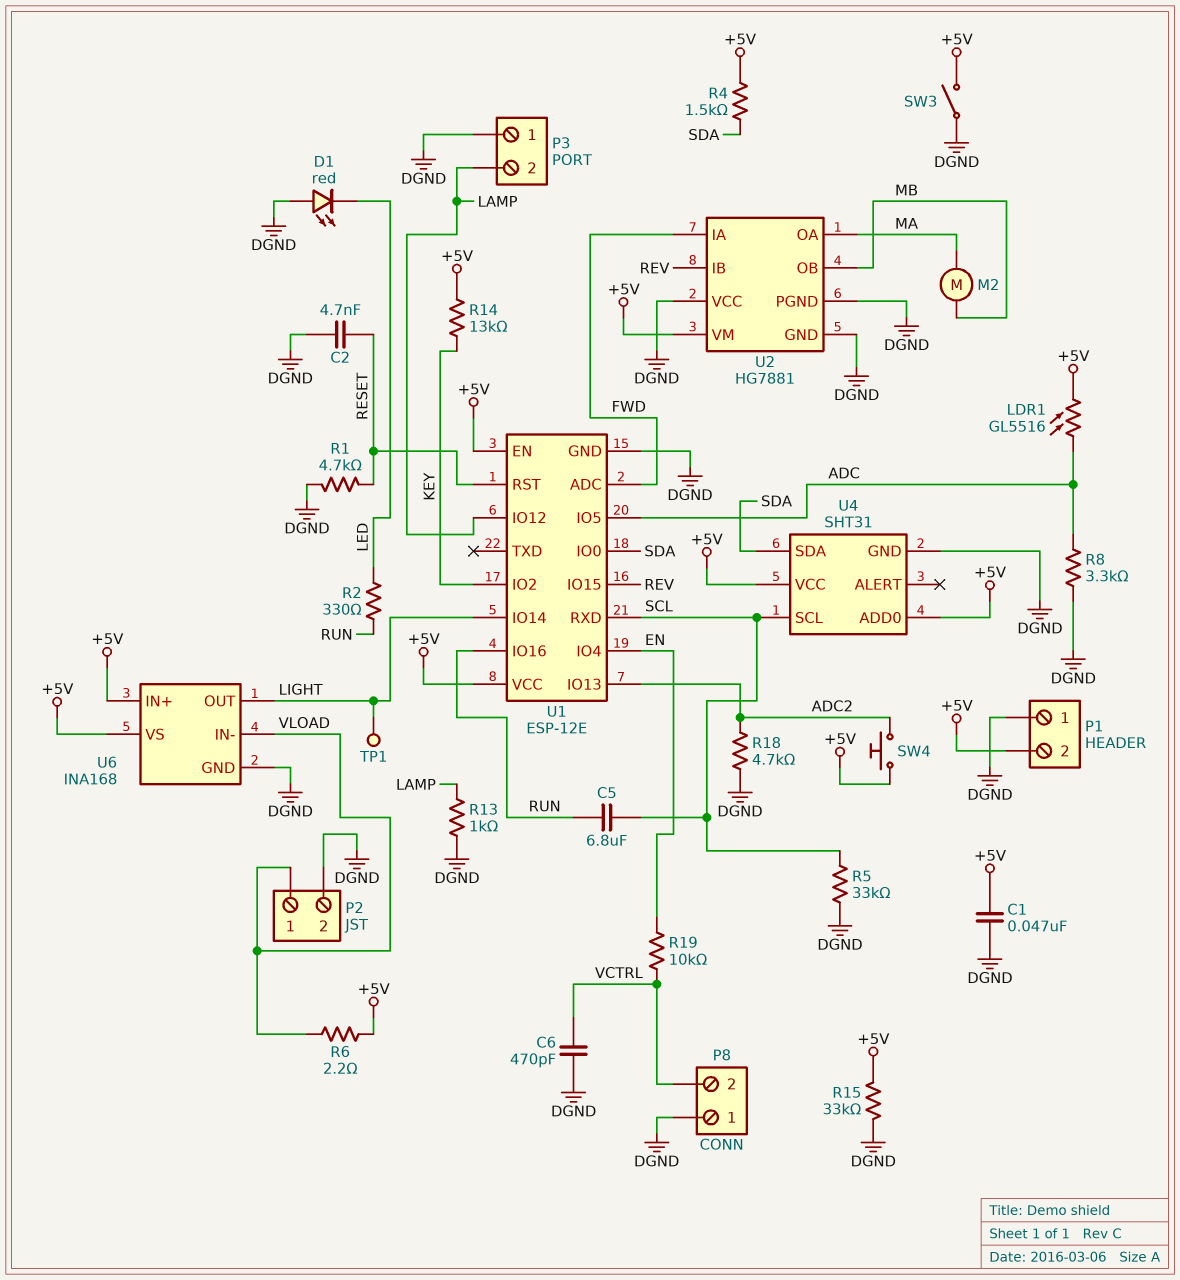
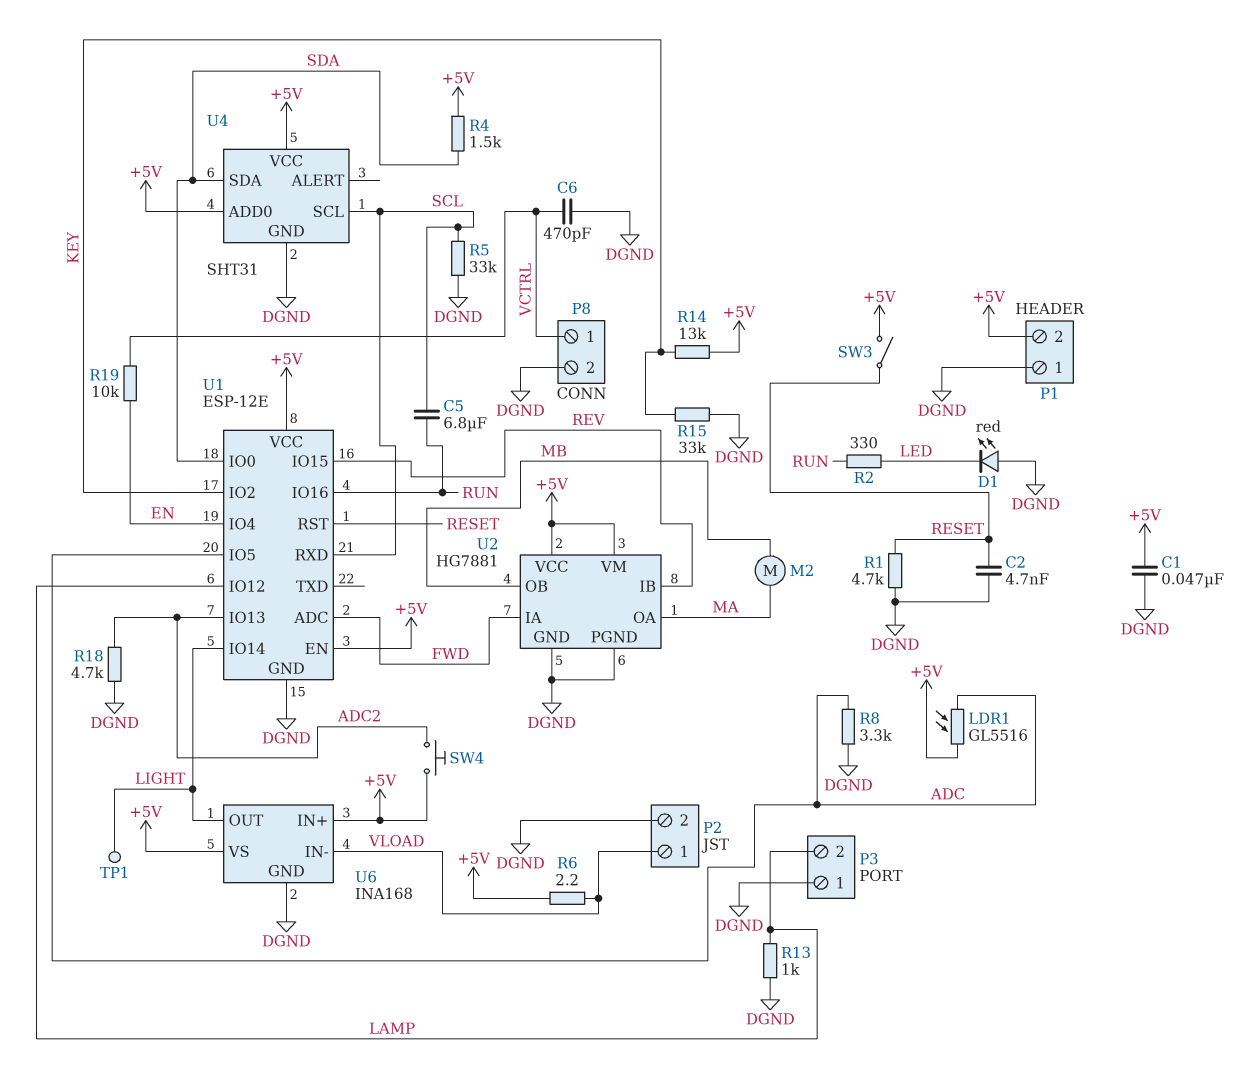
P8 pin 1: DGND -> VCTRL
P8 pin 2: VCTRL -> DGND
R15: 33k (+5V, DGND) -> 33k (DGND, KEY)
SW3: switch (+5V, DGND) -> switch (+5V, RESET)
U2 pin VCC: DGND -> +5V

